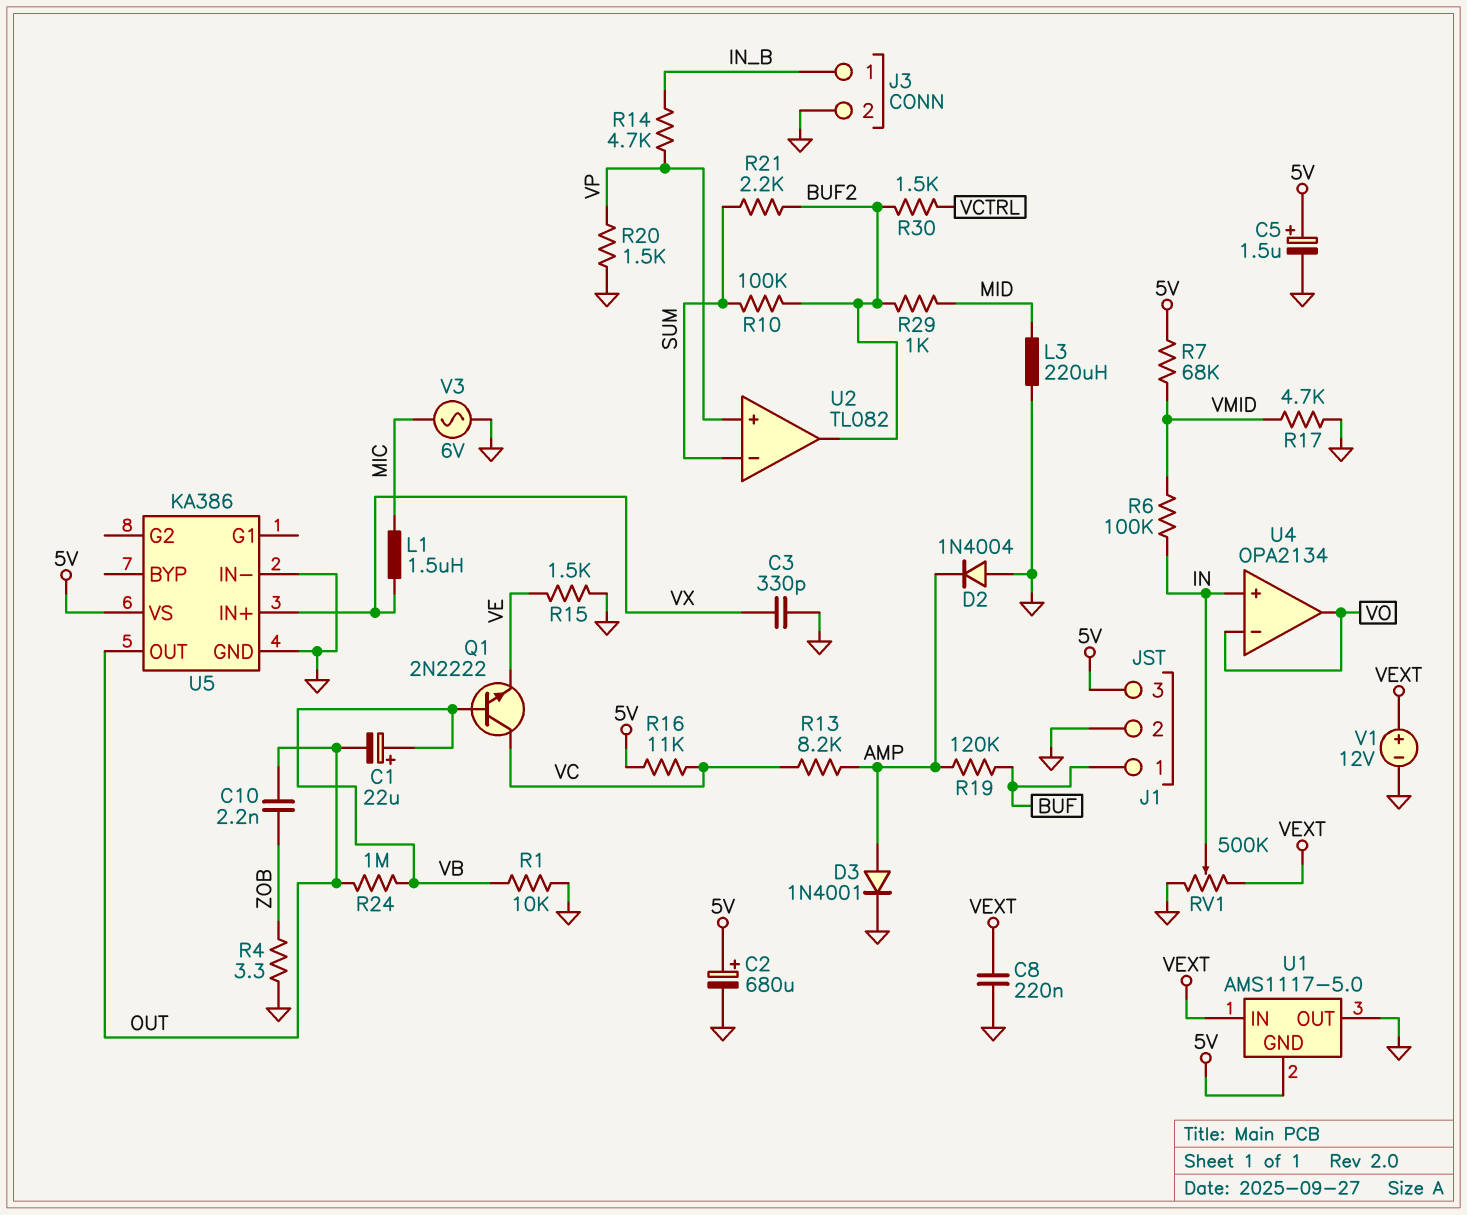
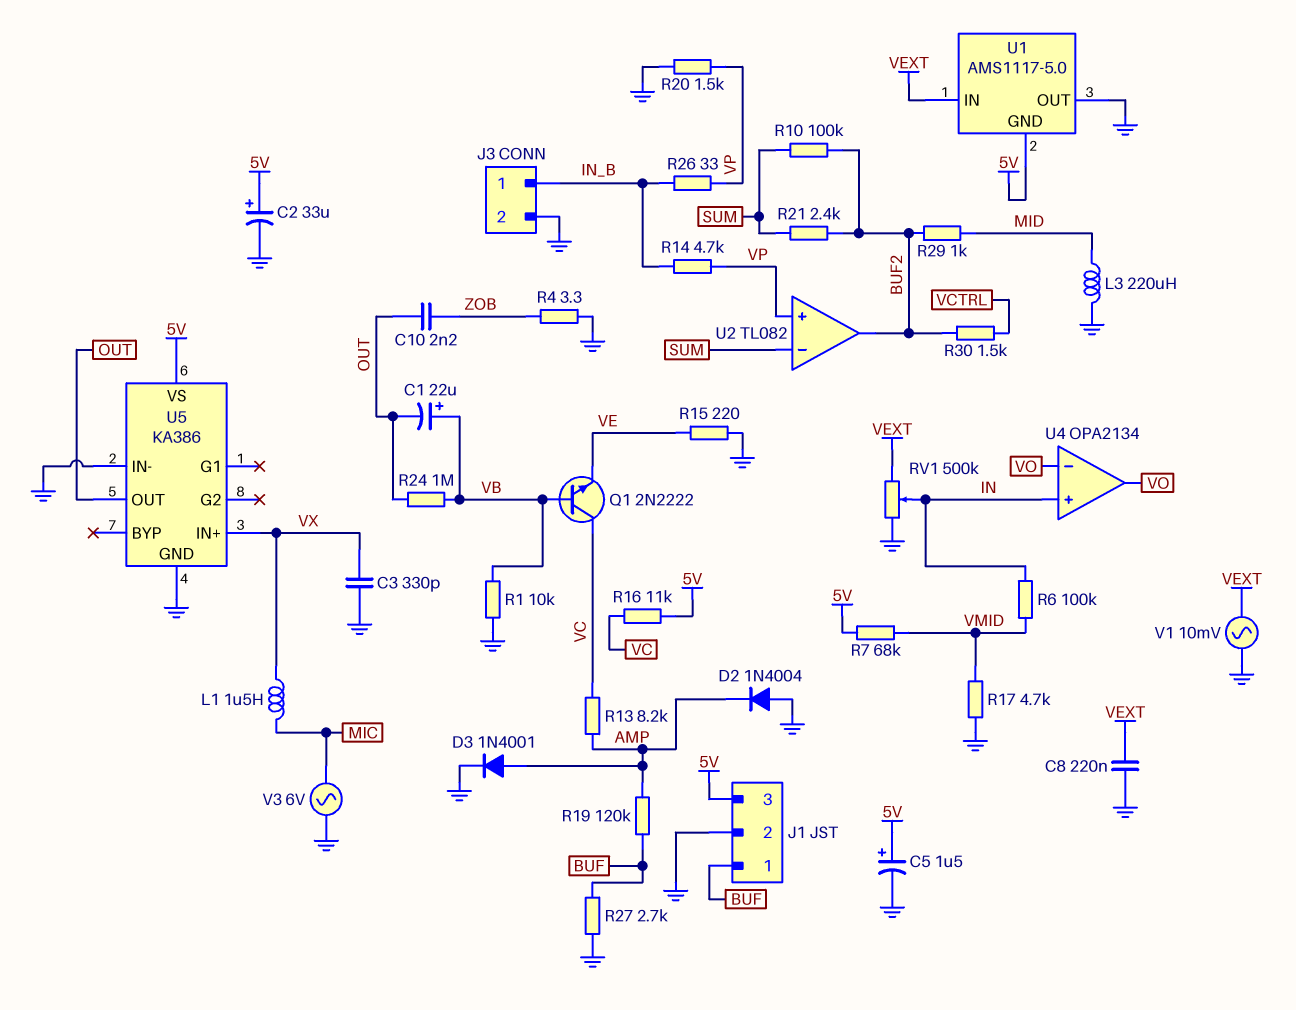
C2: 680uF (plus 5V, minus GND) -> 33uF (plus 5V, minus GND)
R15: 1.5k (GND, VE) -> 220 (GND, VE)
R21: 2.2k (BUF2, SUM) -> 2.4k (BUF2, SUM)
R26: none -> 33 (IN_B, VP)
R27: none -> 2.7k (BUF, GND)
V1: 12V (plus VEXT, minus GND) -> AC 10mV (GND, VEXT)

